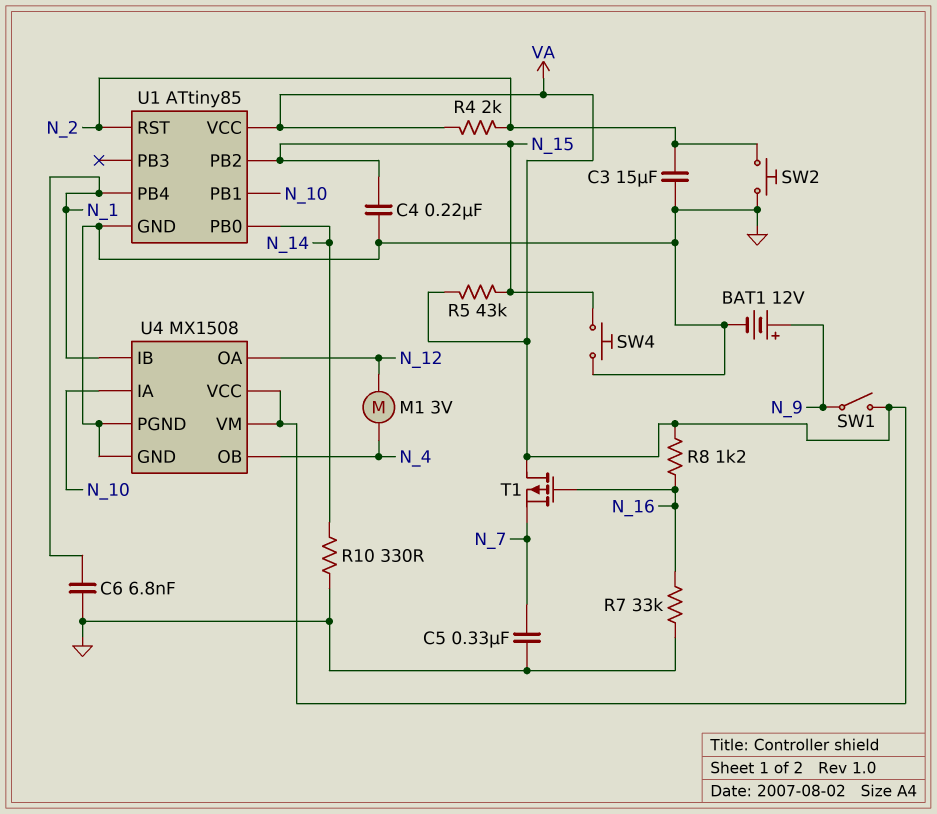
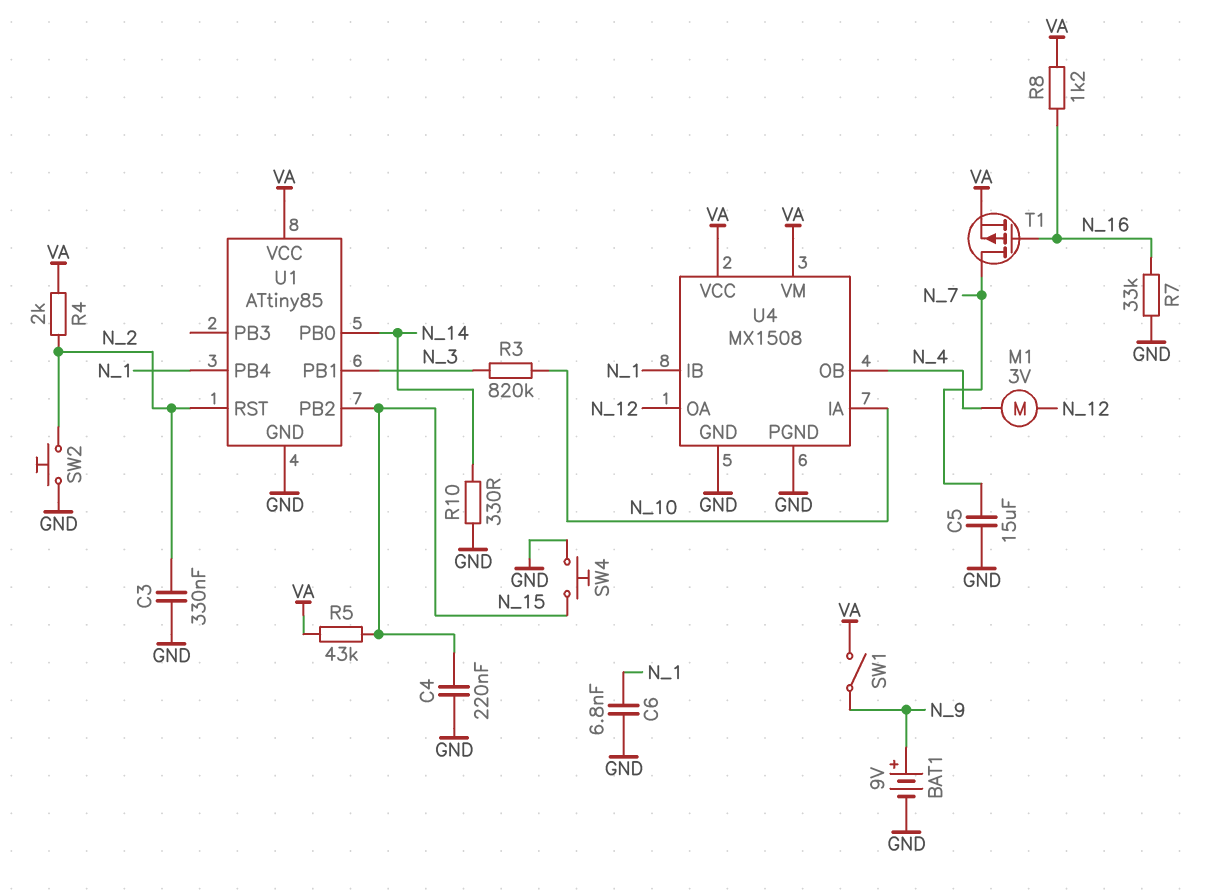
BAT1: 12V (plus N_9, minus GND) -> 9V (plus N_9, minus GND)
C3: 15uF (GND, N_2) -> 330nF (GND, N_2)
C5: 330nF (GND, N_7) -> 15uF (GND, N_7)
R3: none -> 820k (N_3, N_10)
T1: PMOS (G N_16, D VA, S N_7) -> PMOS (G N_16, D N_7, S VA)
U1 pin PB1: N_10 -> N_3

